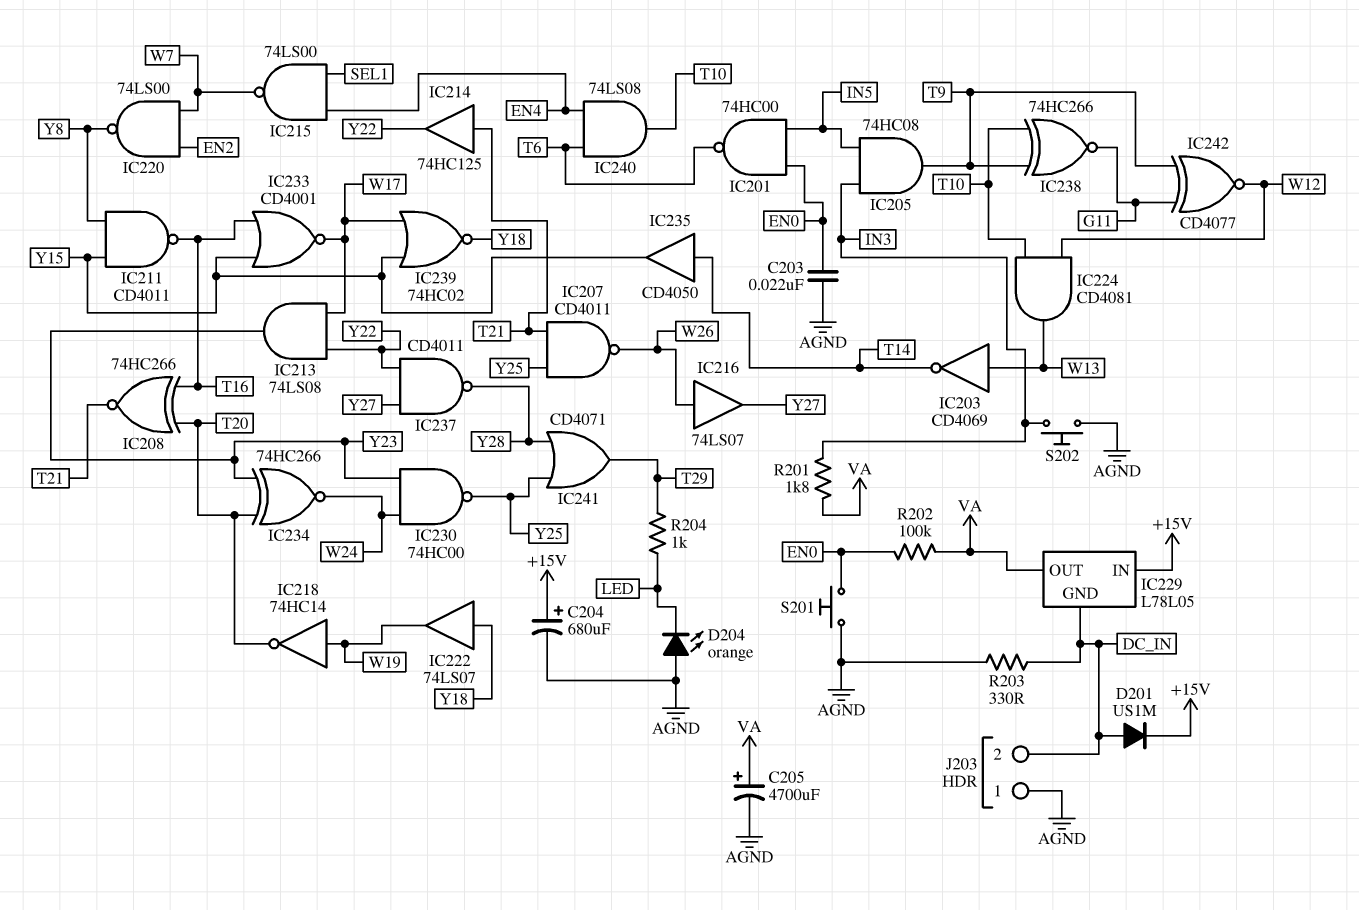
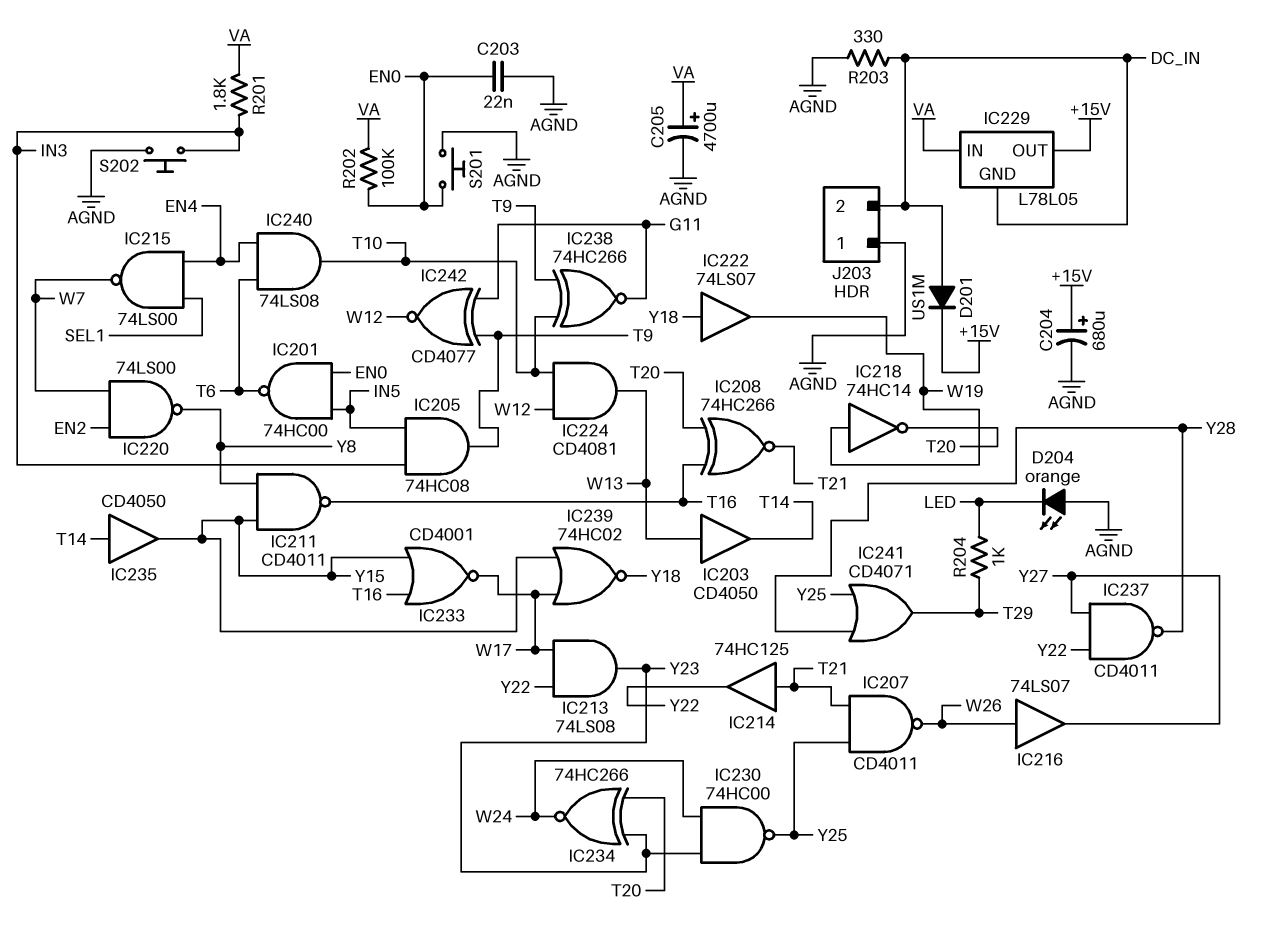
IC203: NOT CD4069 (in W13, out T14) -> buffer CD4050 (in W13, out T14)
IC229 pin IN: +15V -> VA
IC229 pin OUT: VA -> +15V

